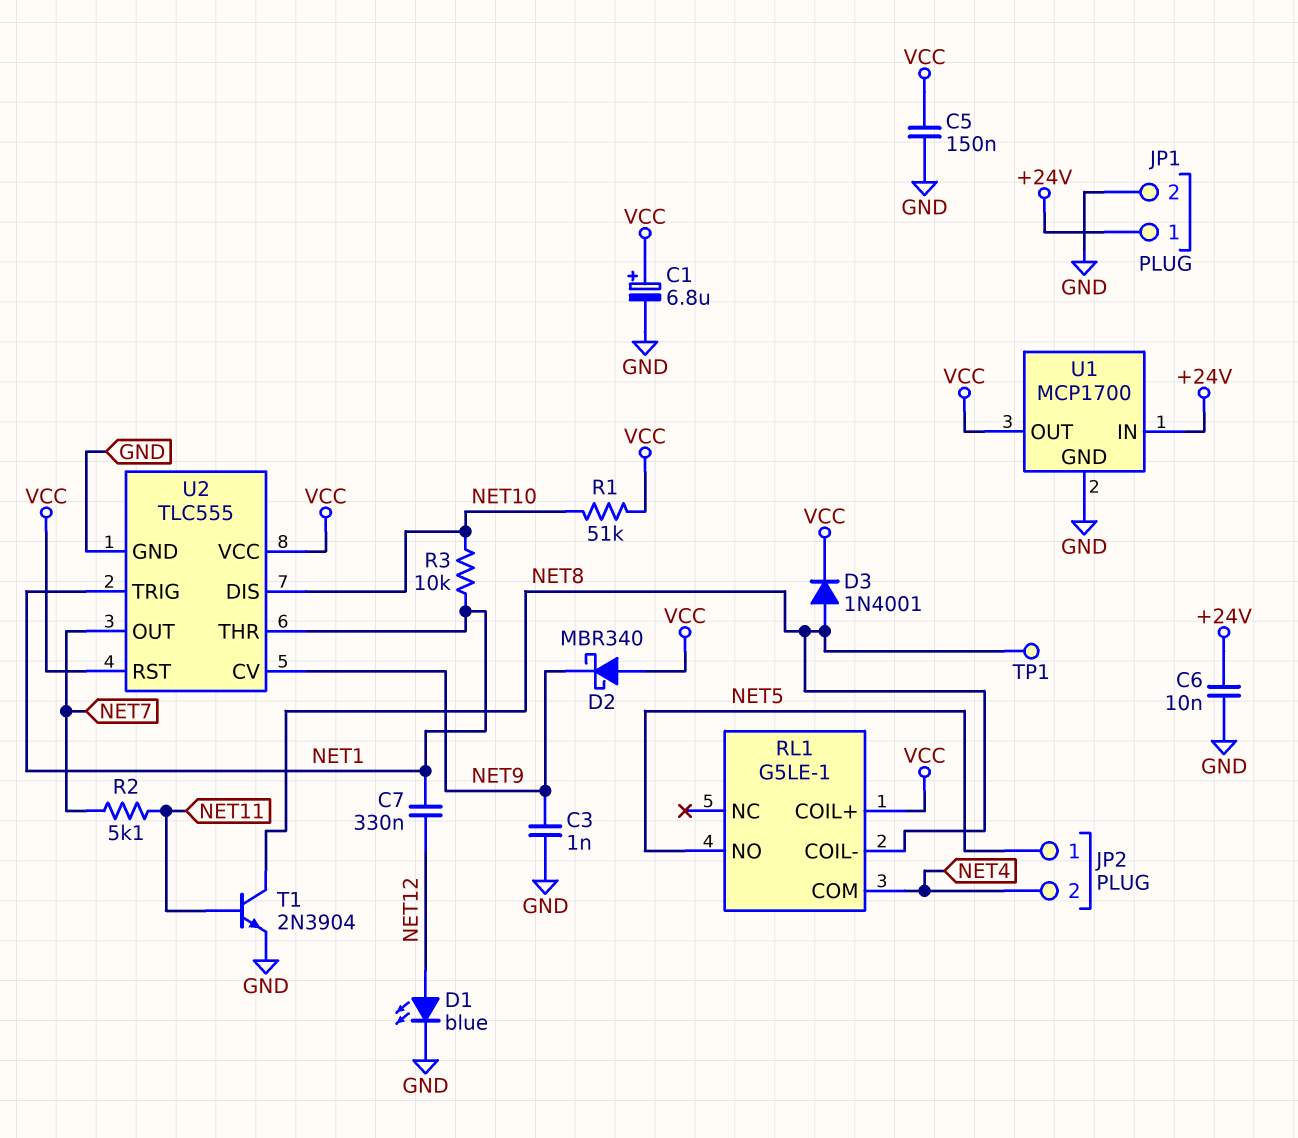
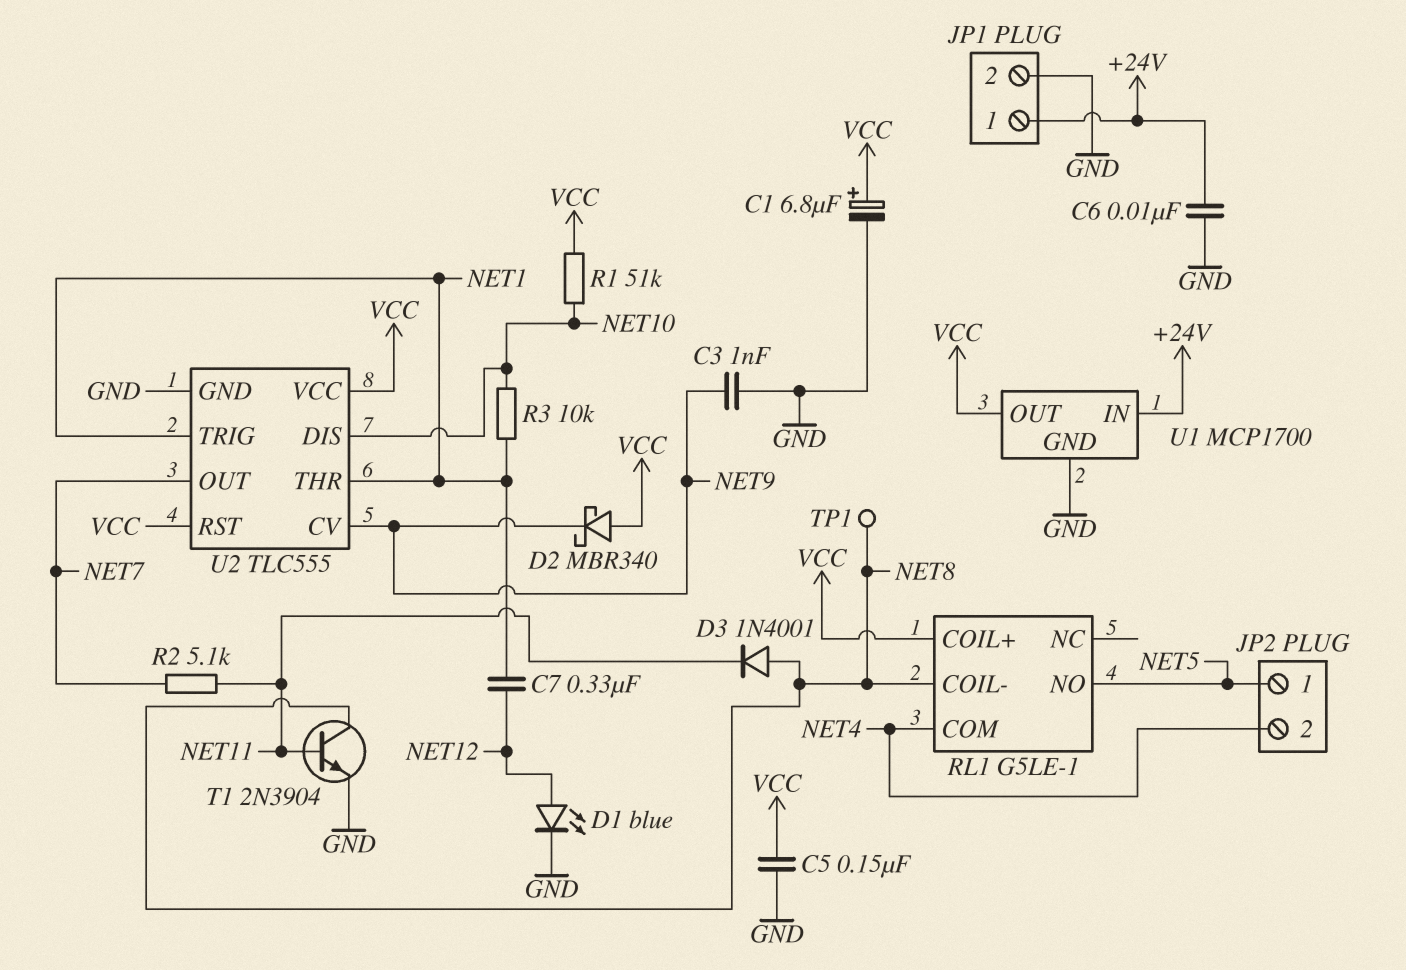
D3: diode 1N4001 (A NET8, K VCC) -> diode 1N4001 (A NET8, K NET11)

